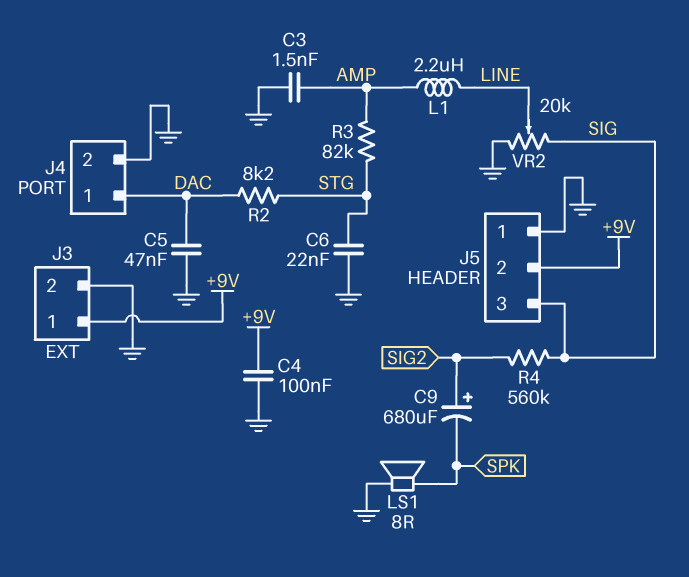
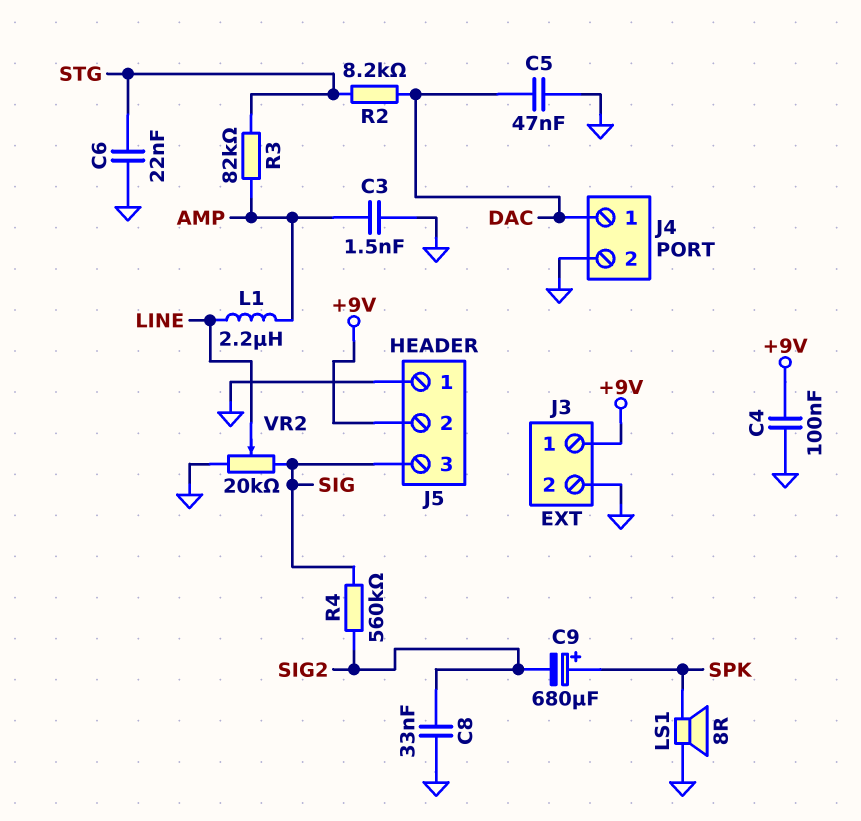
C8: none -> 33nF (GND, SIG2)
C9: 680uF (plus SIG2, minus SPK) -> 680uF (plus SPK, minus SIG2)

